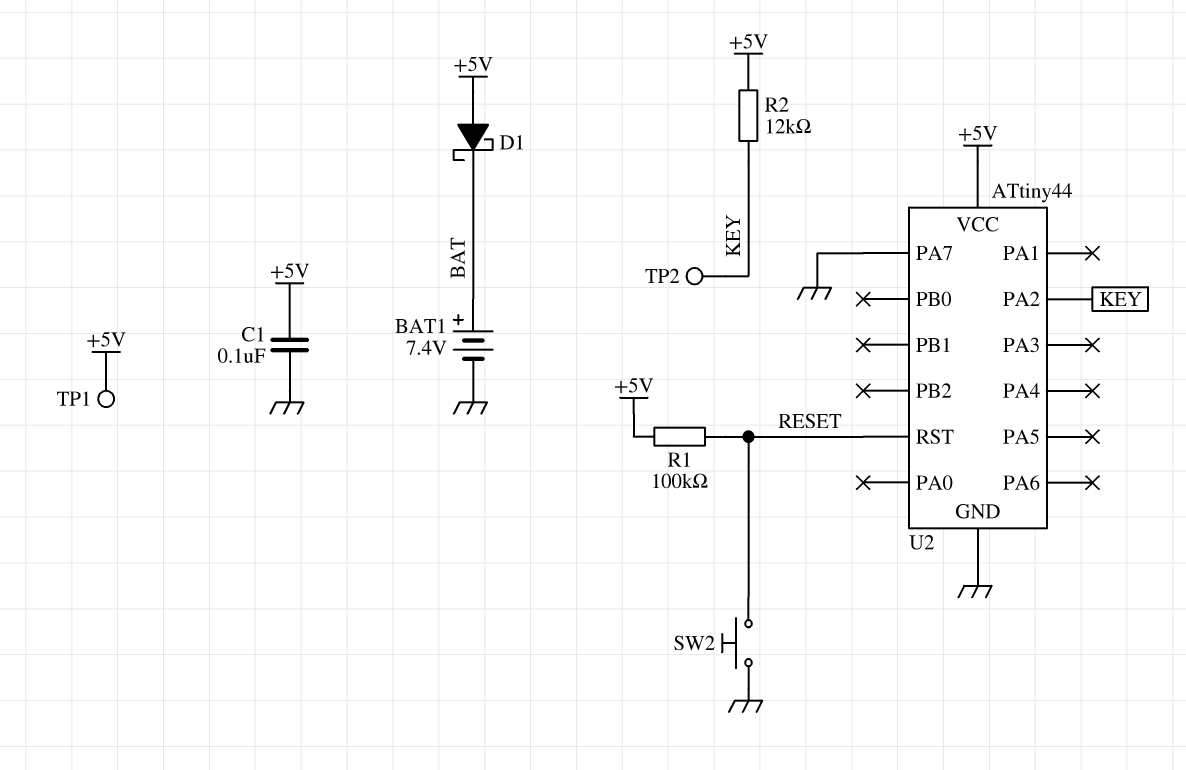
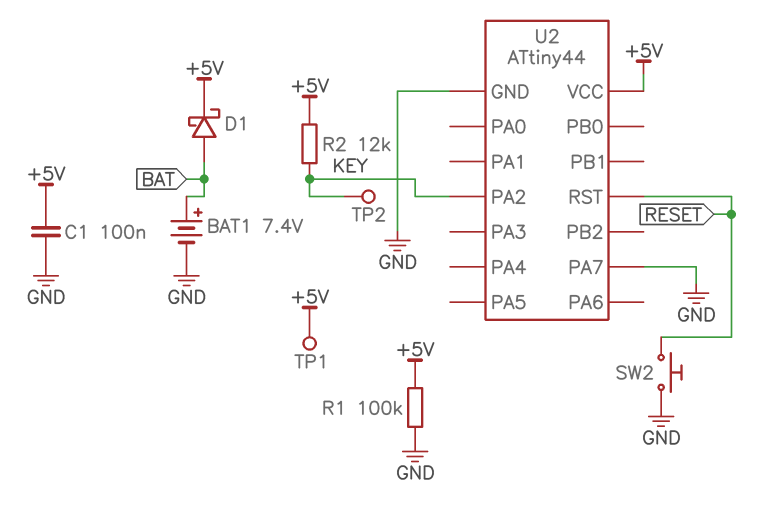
D1: schottky (A +5V, K BAT) -> schottky (A BAT, K +5V)
R1: 100k (+5V, RESET) -> 100k (+5V, GND)

